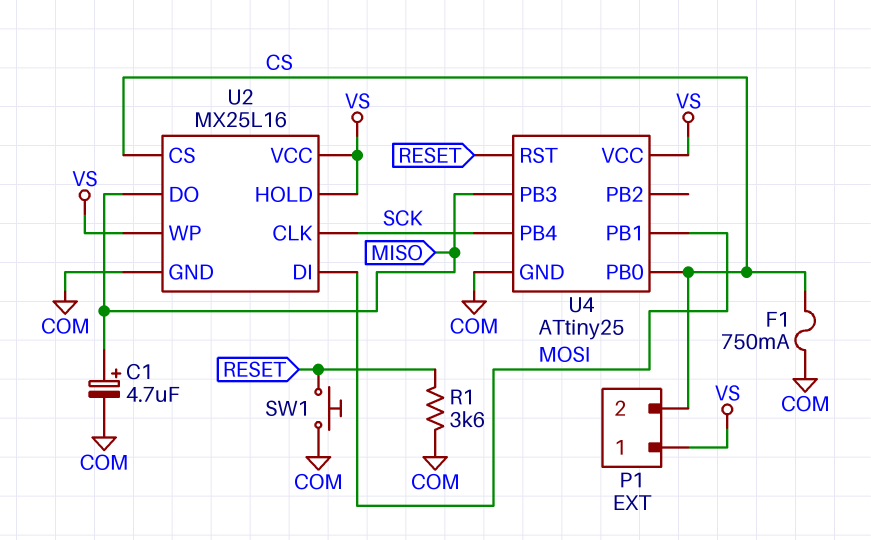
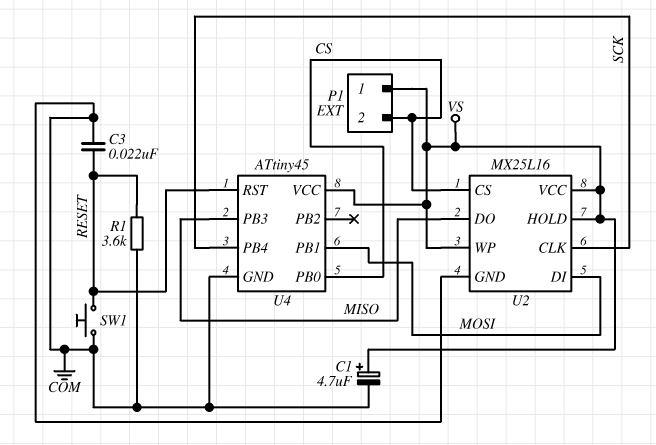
C1: 4.7uF (plus MISO, minus COM) -> 4.7uF (plus VS, minus COM)
C3: none -> 22nF (COM, RESET)
F1: 750mA (COM, CS) -> none
U4: ATtiny25 -> ATtiny45

